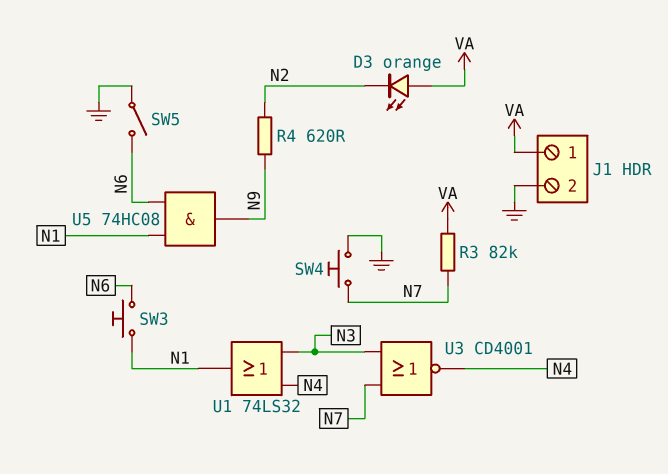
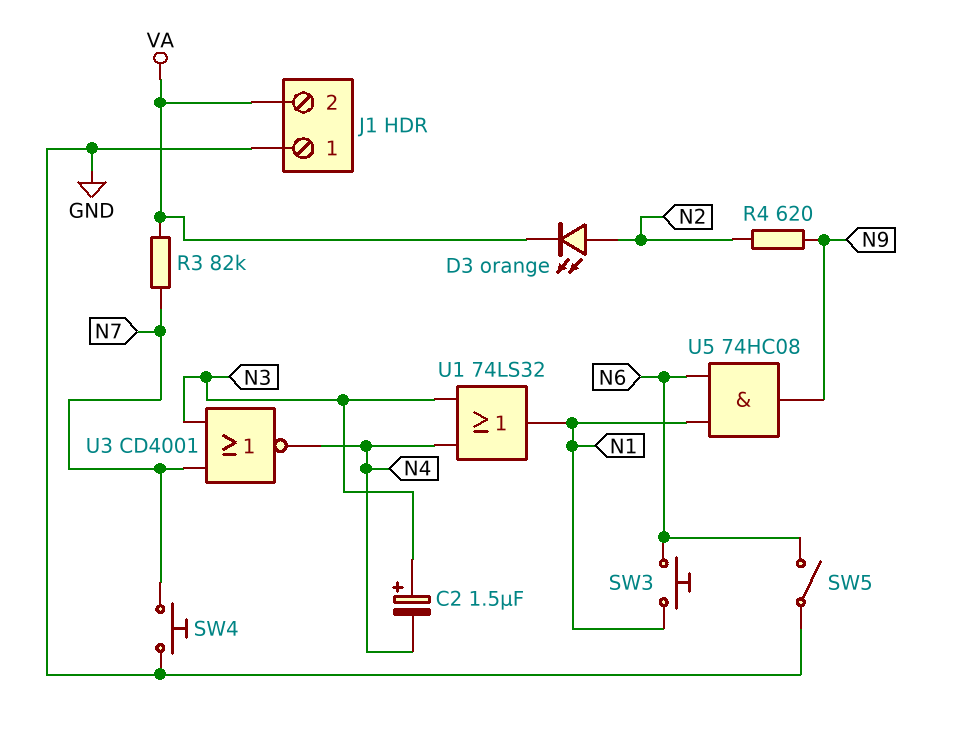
C2: none -> 1.5uF (plus N3, minus N4)
D3: LED orange (A VA, K N2) -> LED orange (A N2, K VA)
J1 pin 1: VA -> GND
J1 pin 2: GND -> VA

